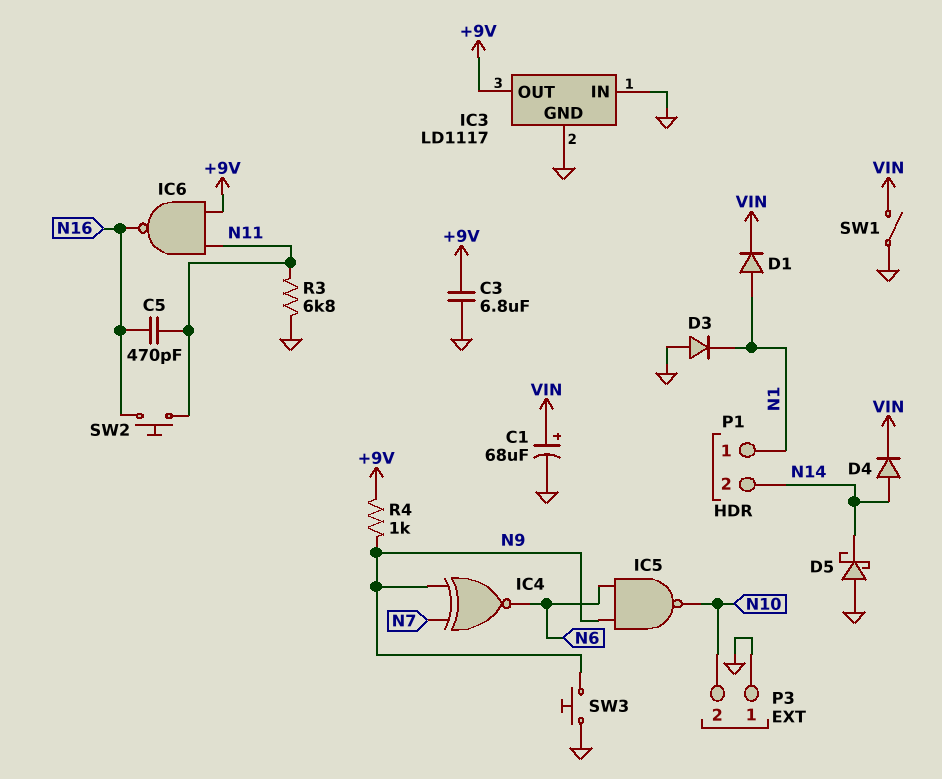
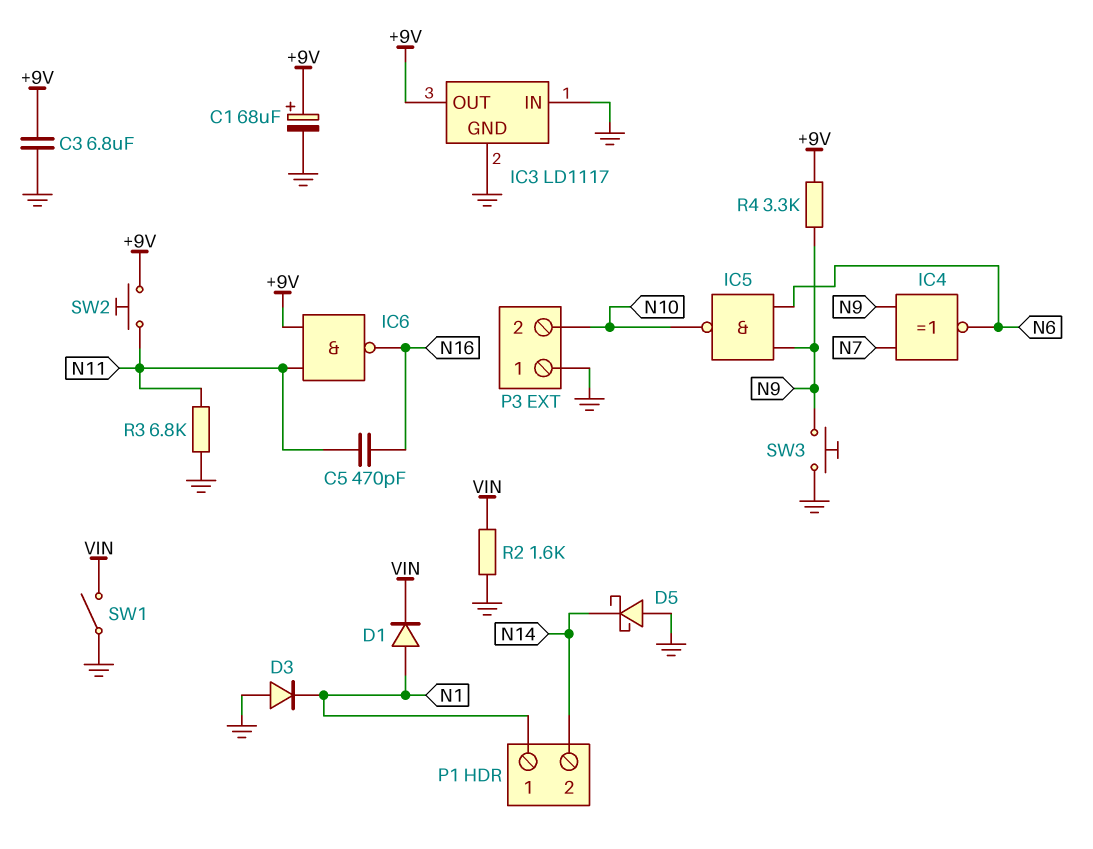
C1: 68uF (plus VIN, minus GND) -> 68uF (plus +9V, minus GND)
D4: diode (A N14, K VIN) -> none
R2: none -> 1.6k (GND, VIN)
R4: 1k (+9V, N9) -> 3.3k (+9V, N9)
SW2: button (N11, N16) -> button (+9V, N11)

